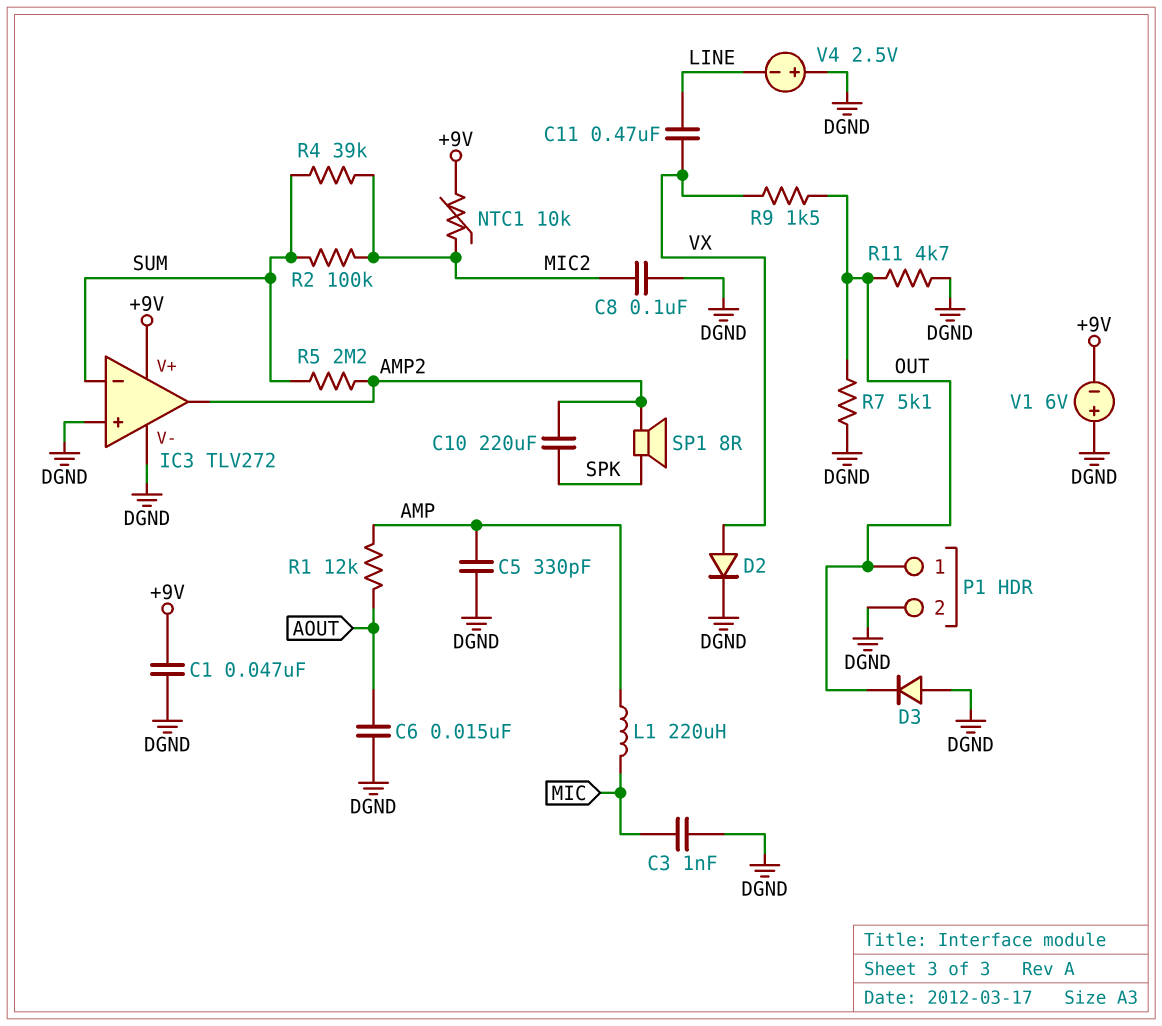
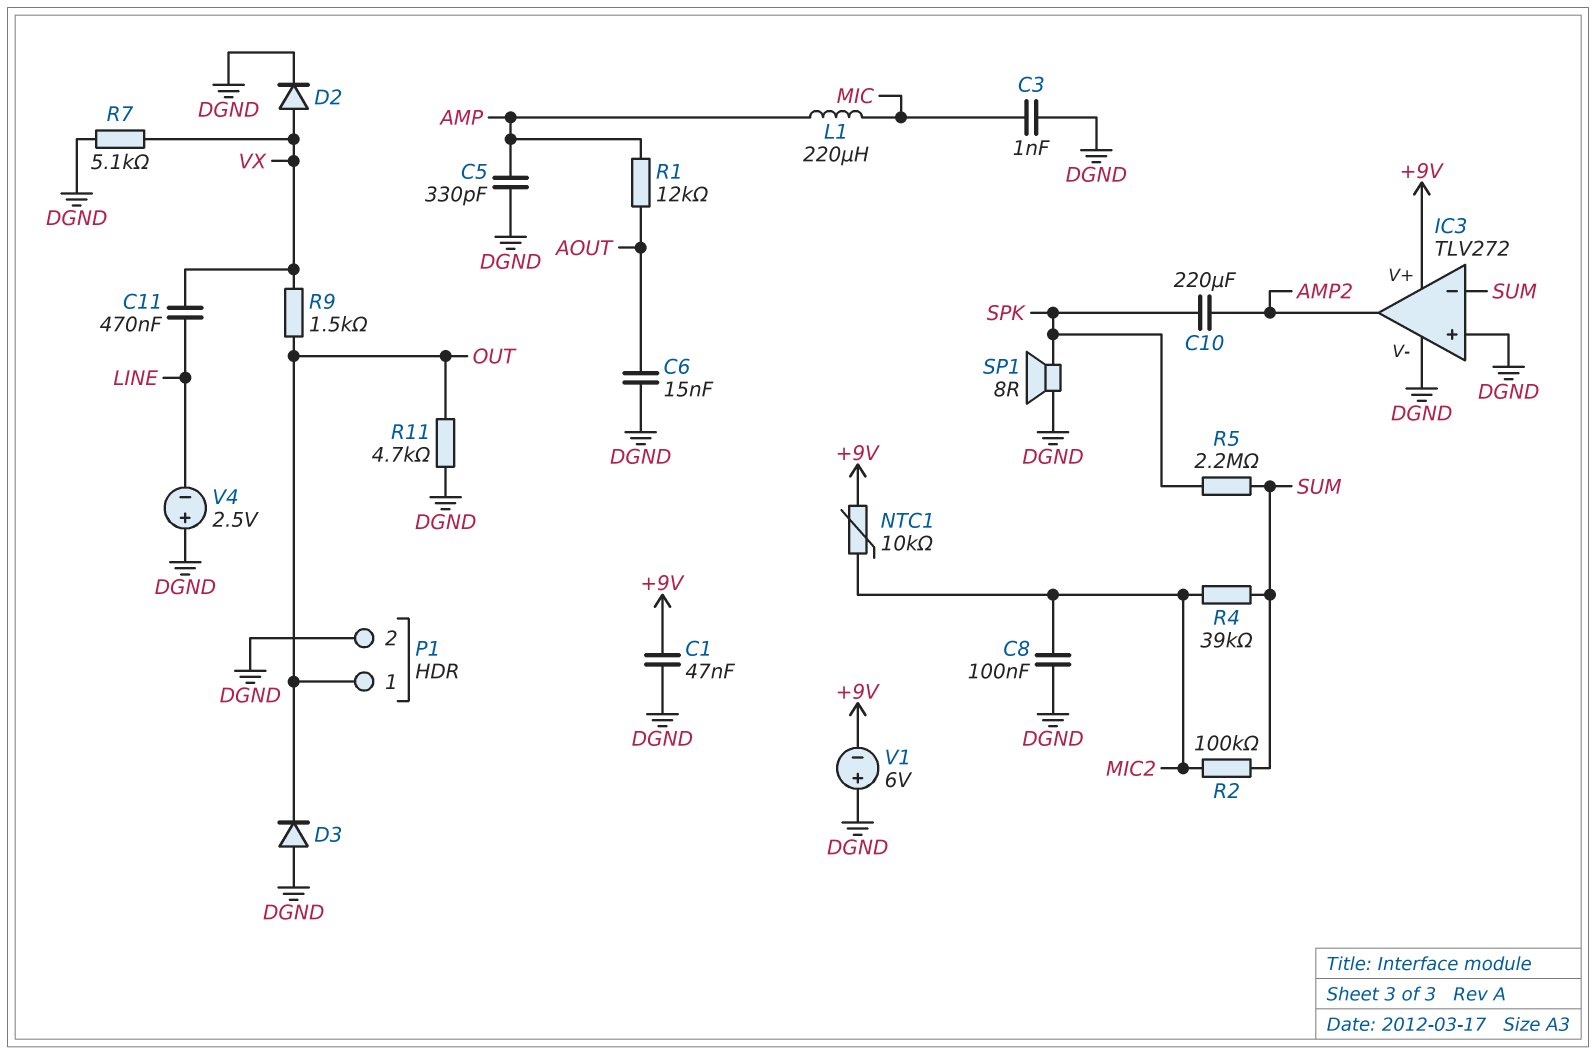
R5: 2.2M (AMP2, SUM) -> 2.2M (SPK, SUM)
R7: 5.1k (DGND, OUT) -> 5.1k (DGND, VX)
SP1: speaker 8R (AMP2, SPK) -> speaker 8R (DGND, SPK)

